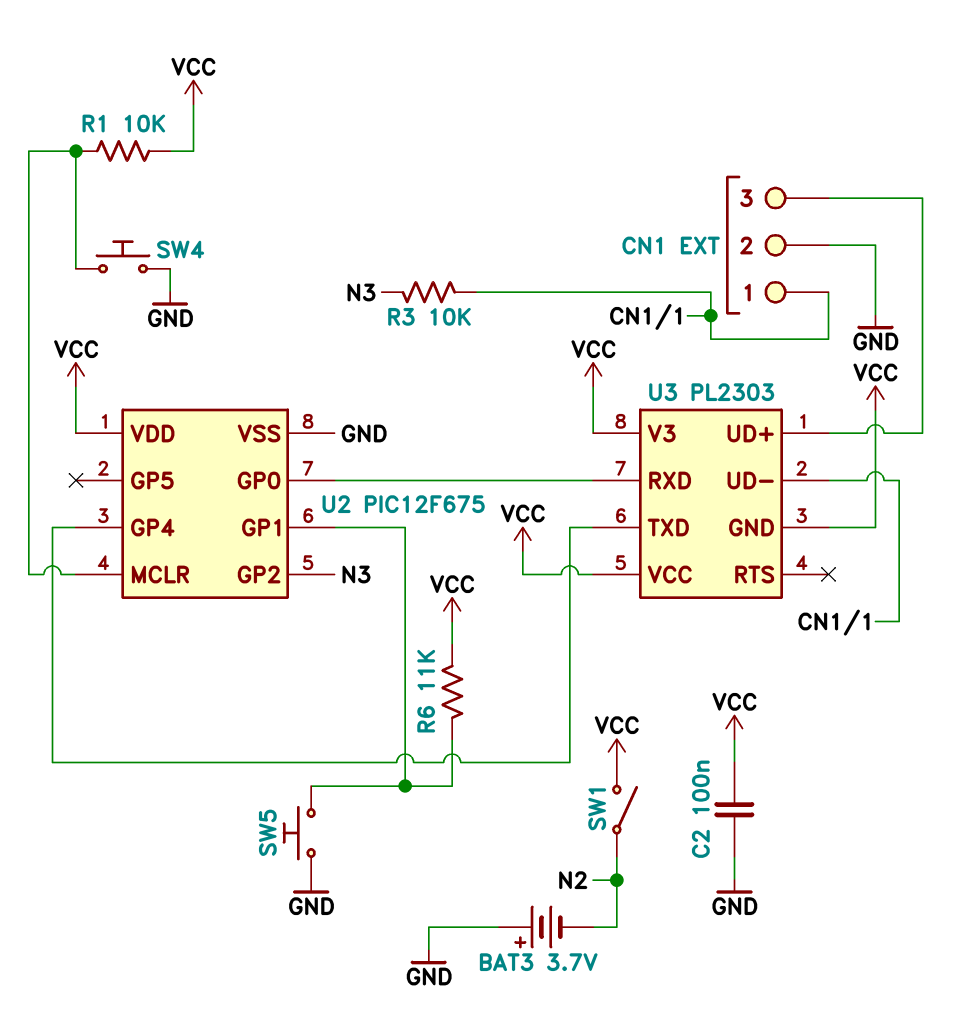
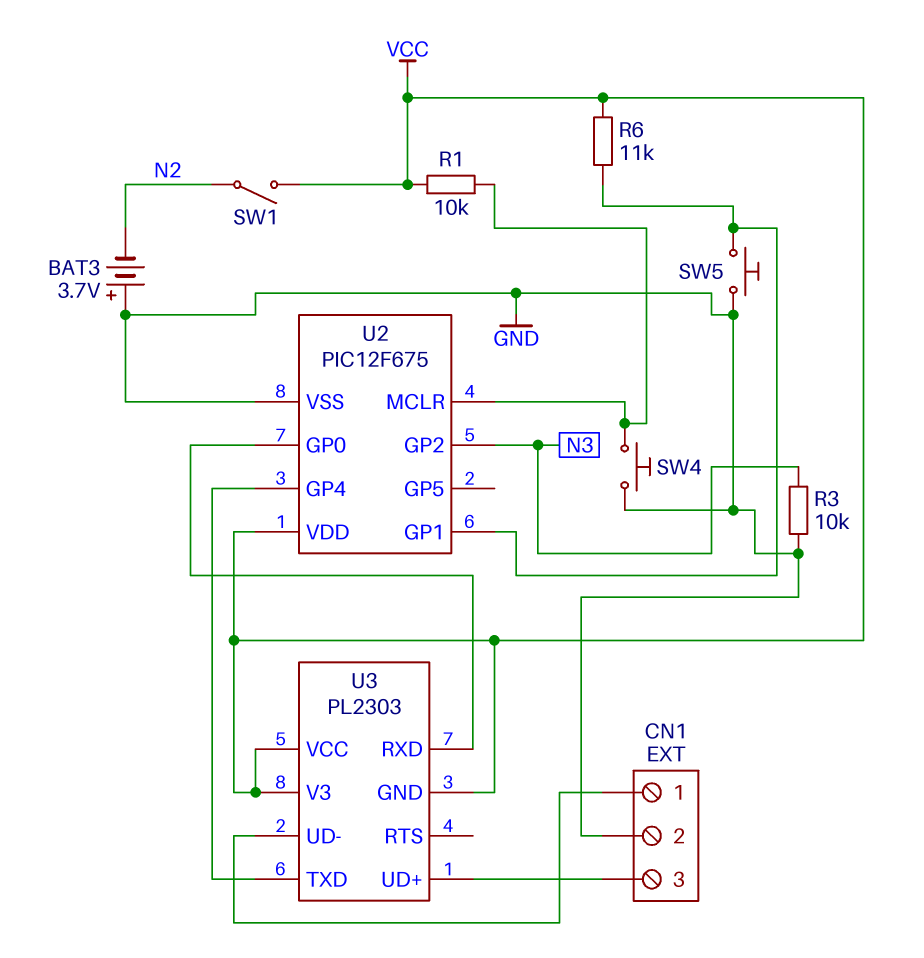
C2: 100nF (GND, VCC) -> none
R3: 10k (CN1/1, N3) -> 10k (GND, N3)

